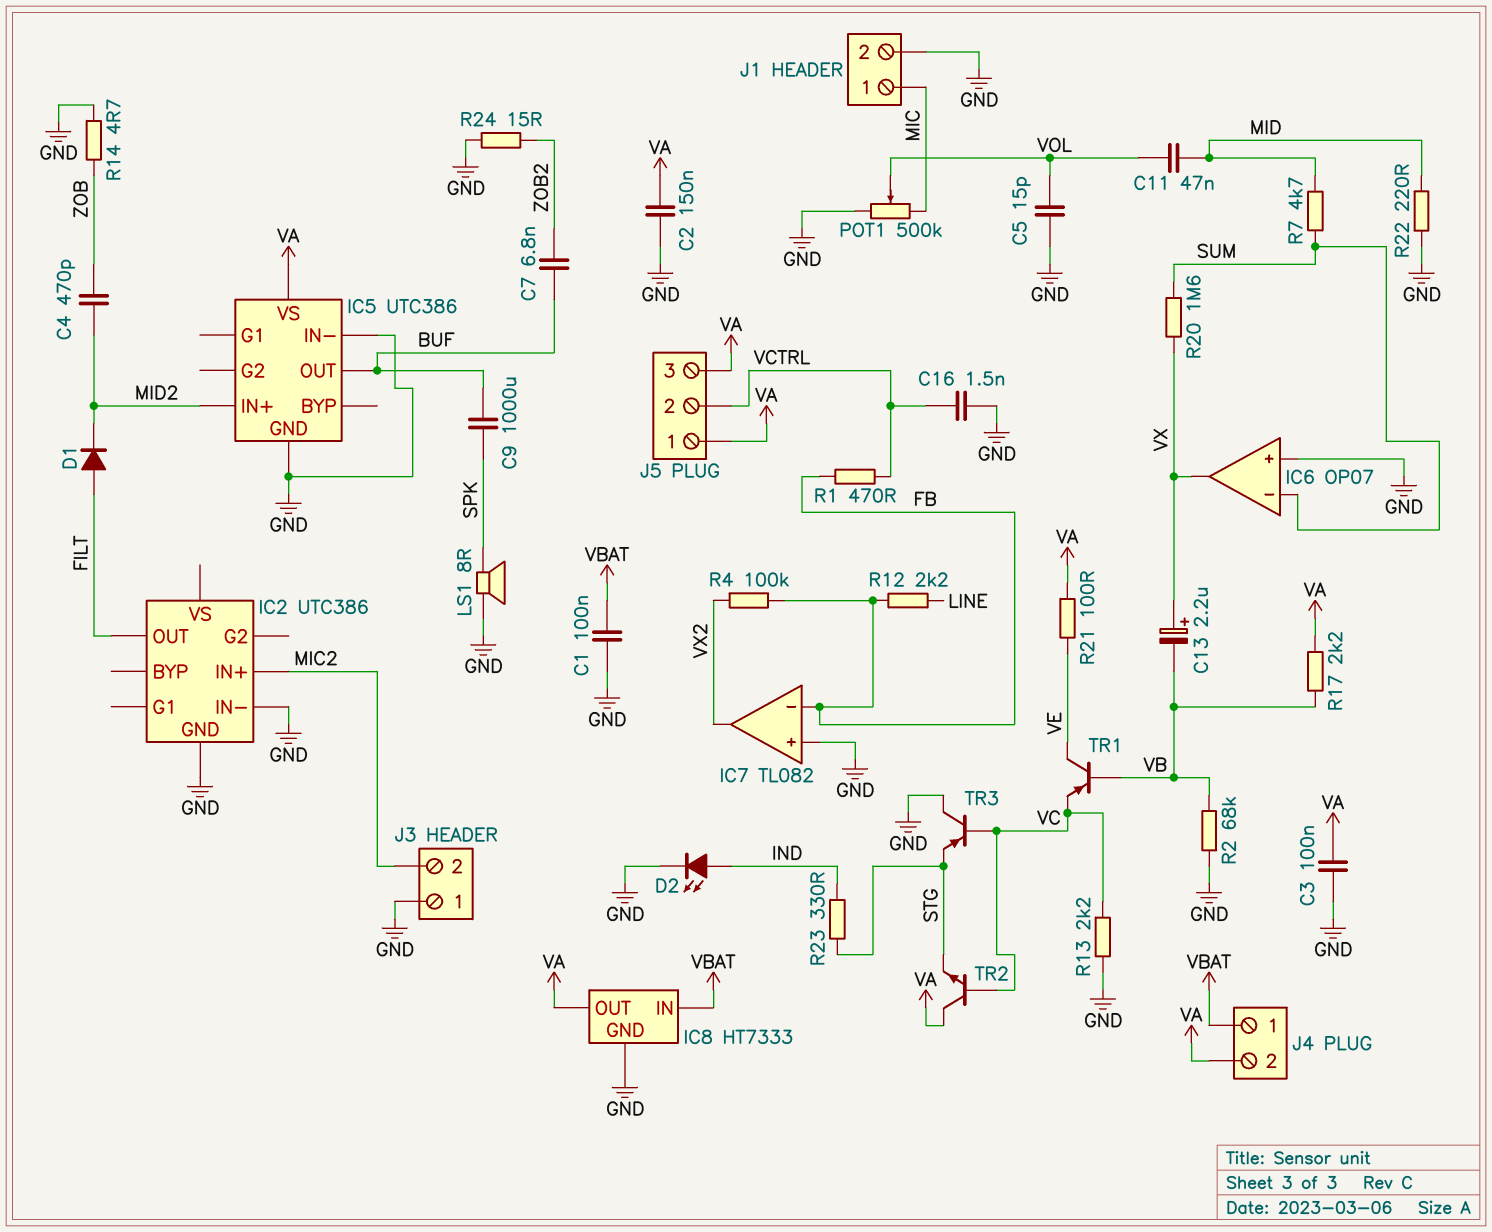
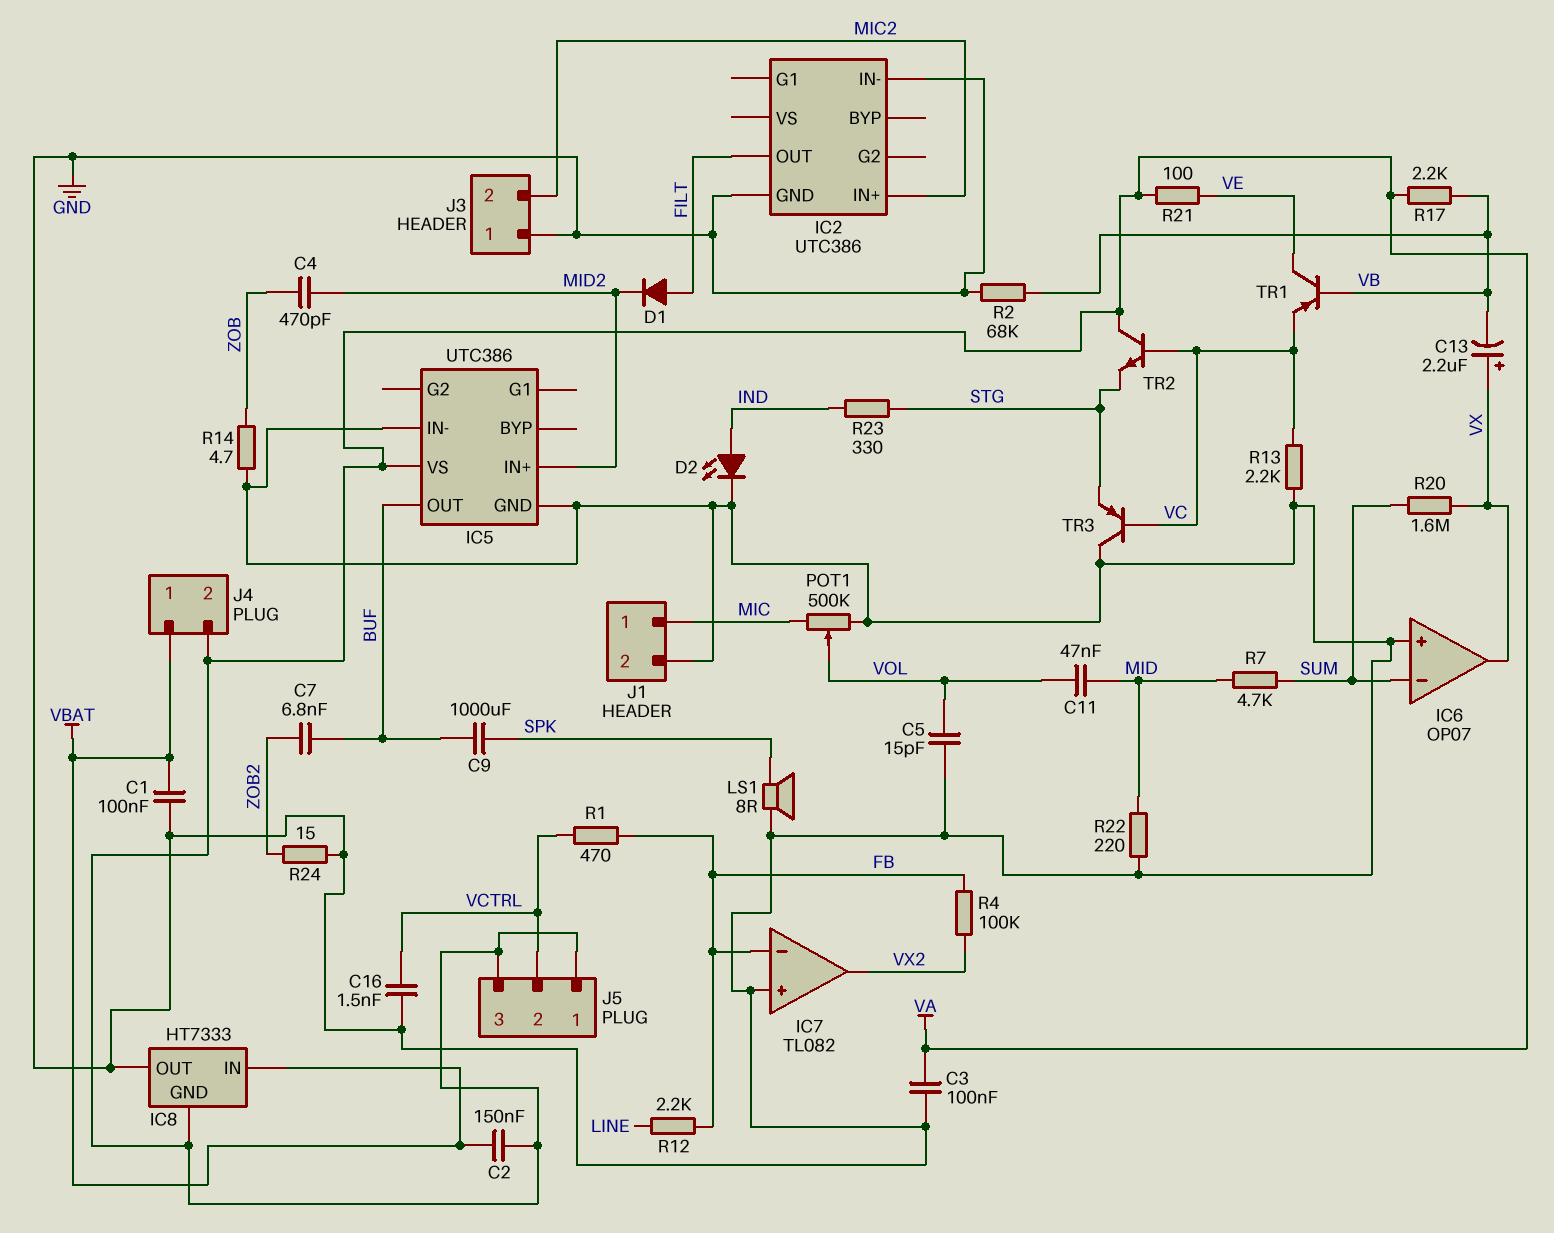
C2: 150nF (GND, VA) -> 150nF (VA, VBAT)
IC8 pin GND: GND -> VA
IC8 pin OUT: VA -> GND

